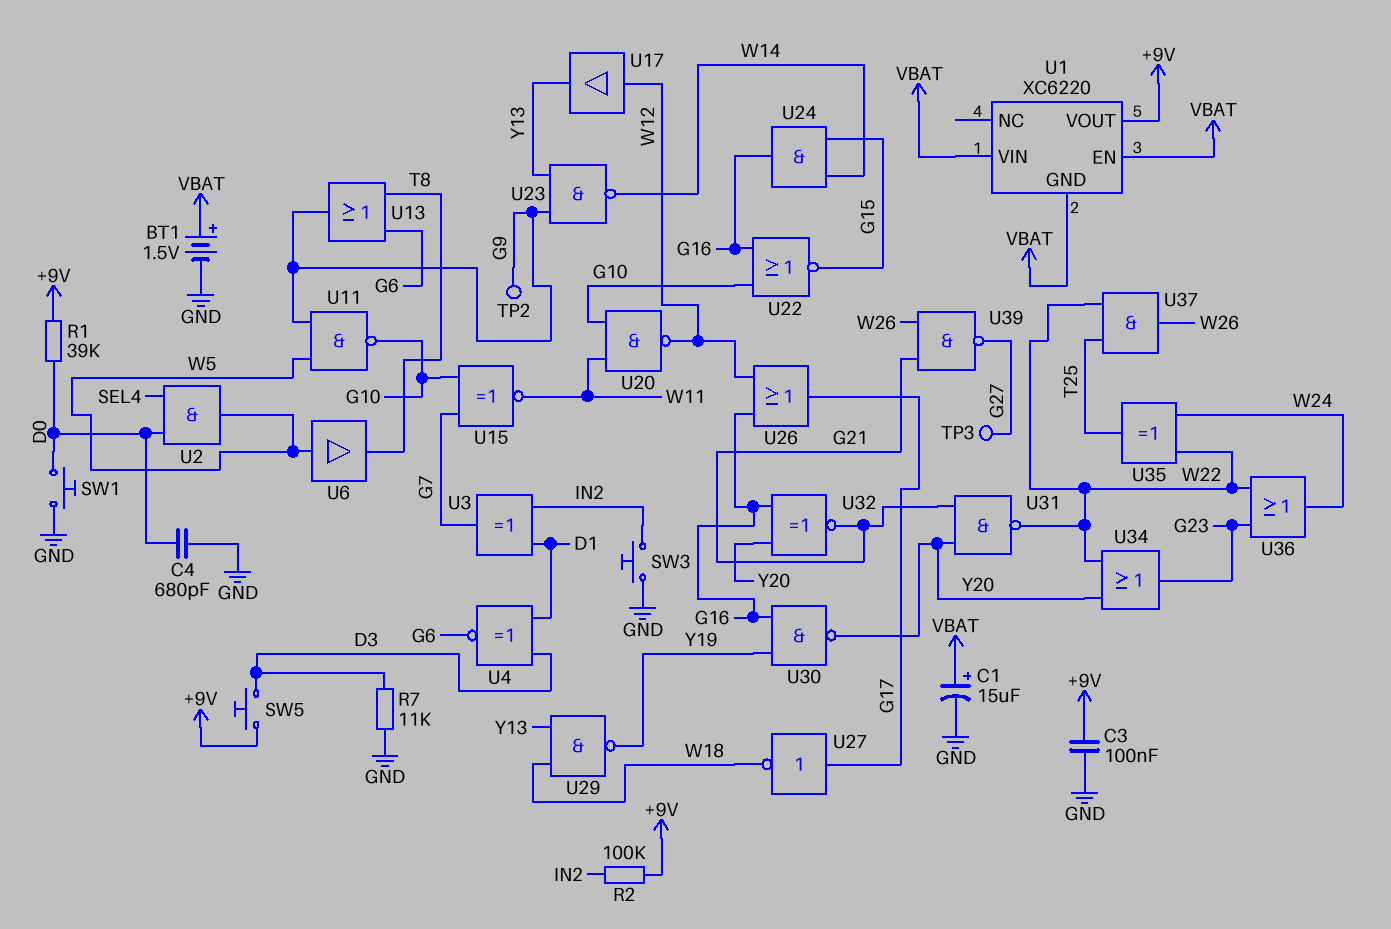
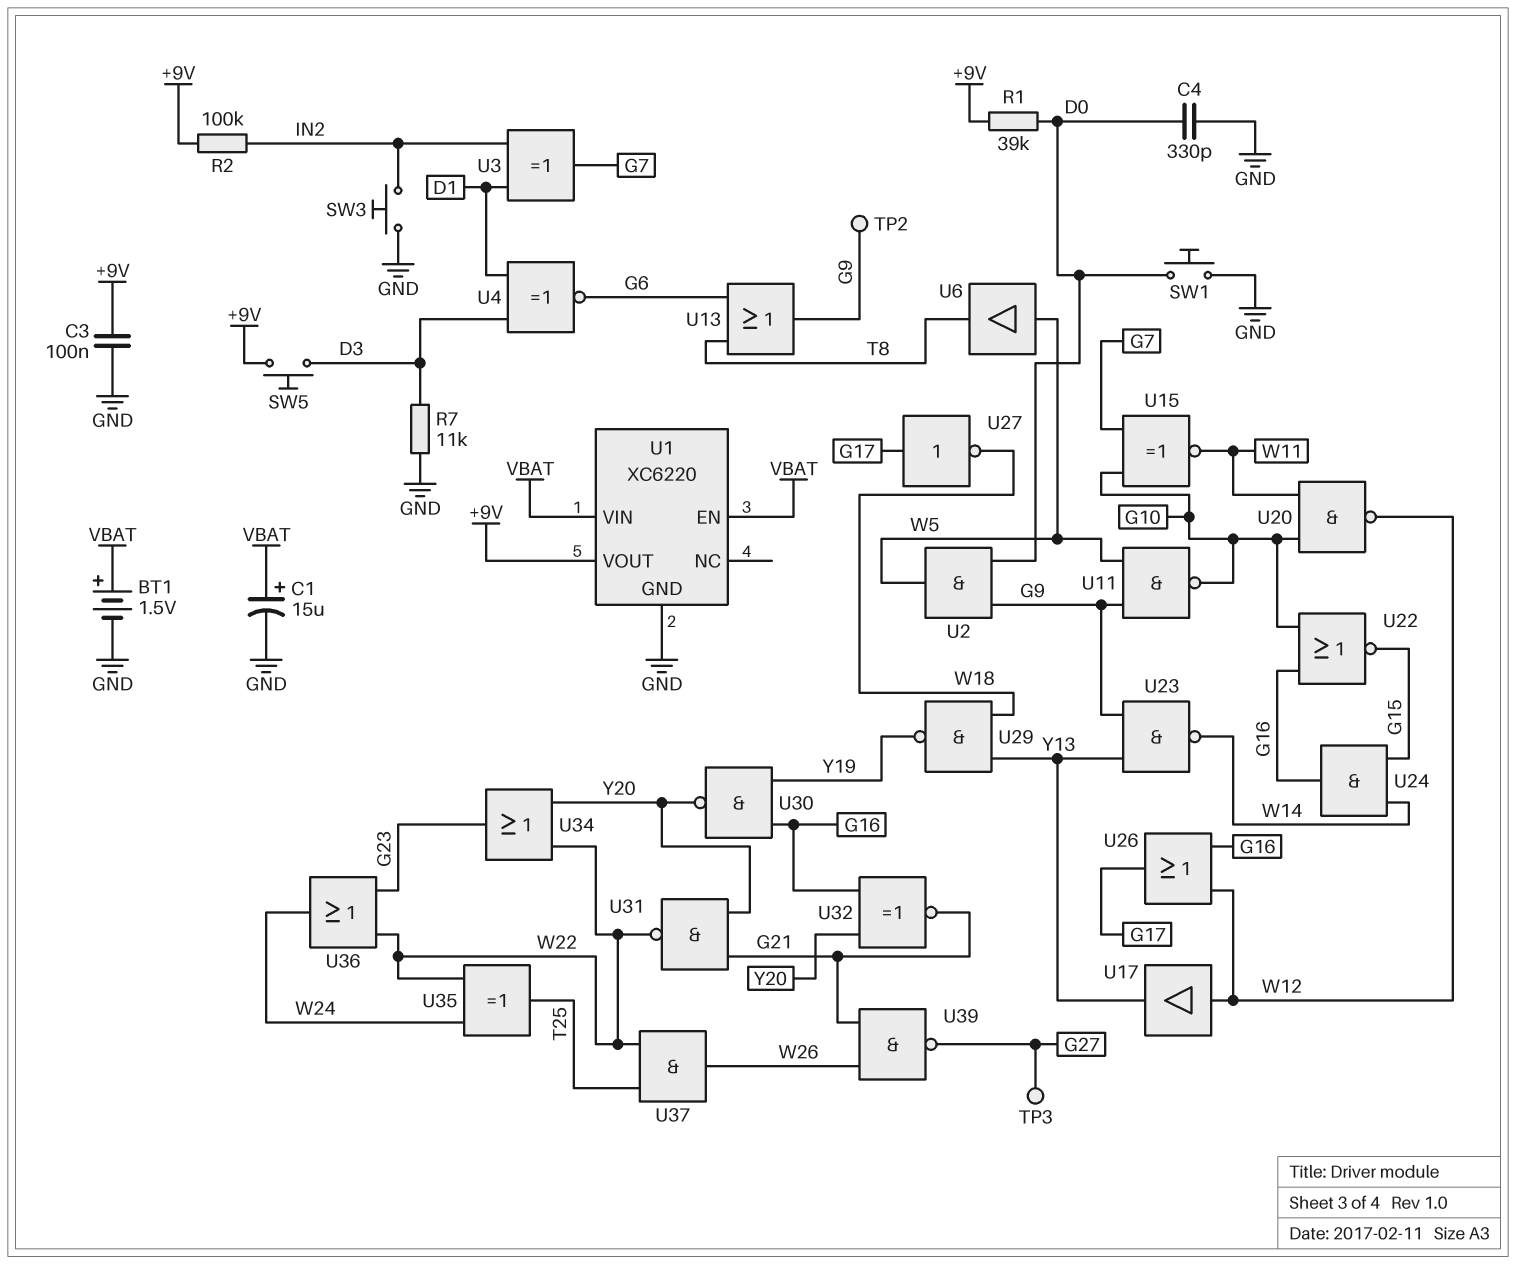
C4: 680pF (D0, GND) -> 330pF (D0, GND)
U1 pin GND: VBAT -> GND
U2: AND (in D0, in SEL4, out W5) -> AND (in D0, in G9, out W5)

